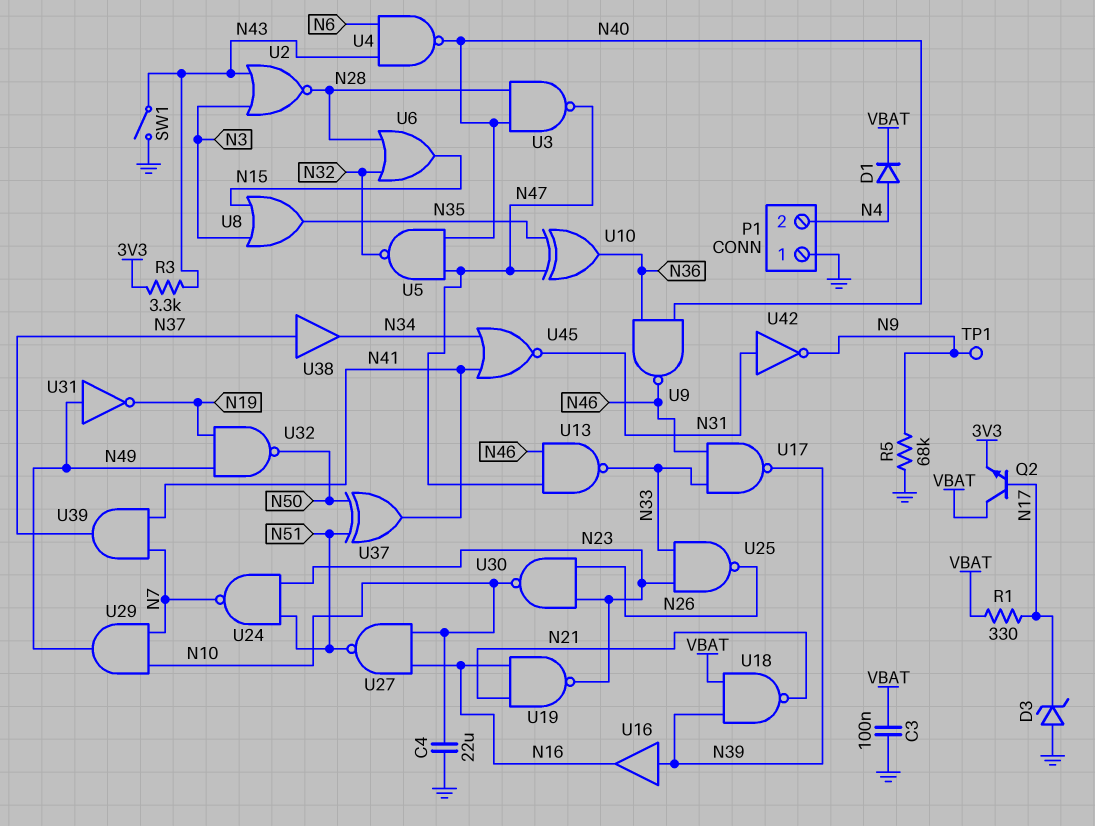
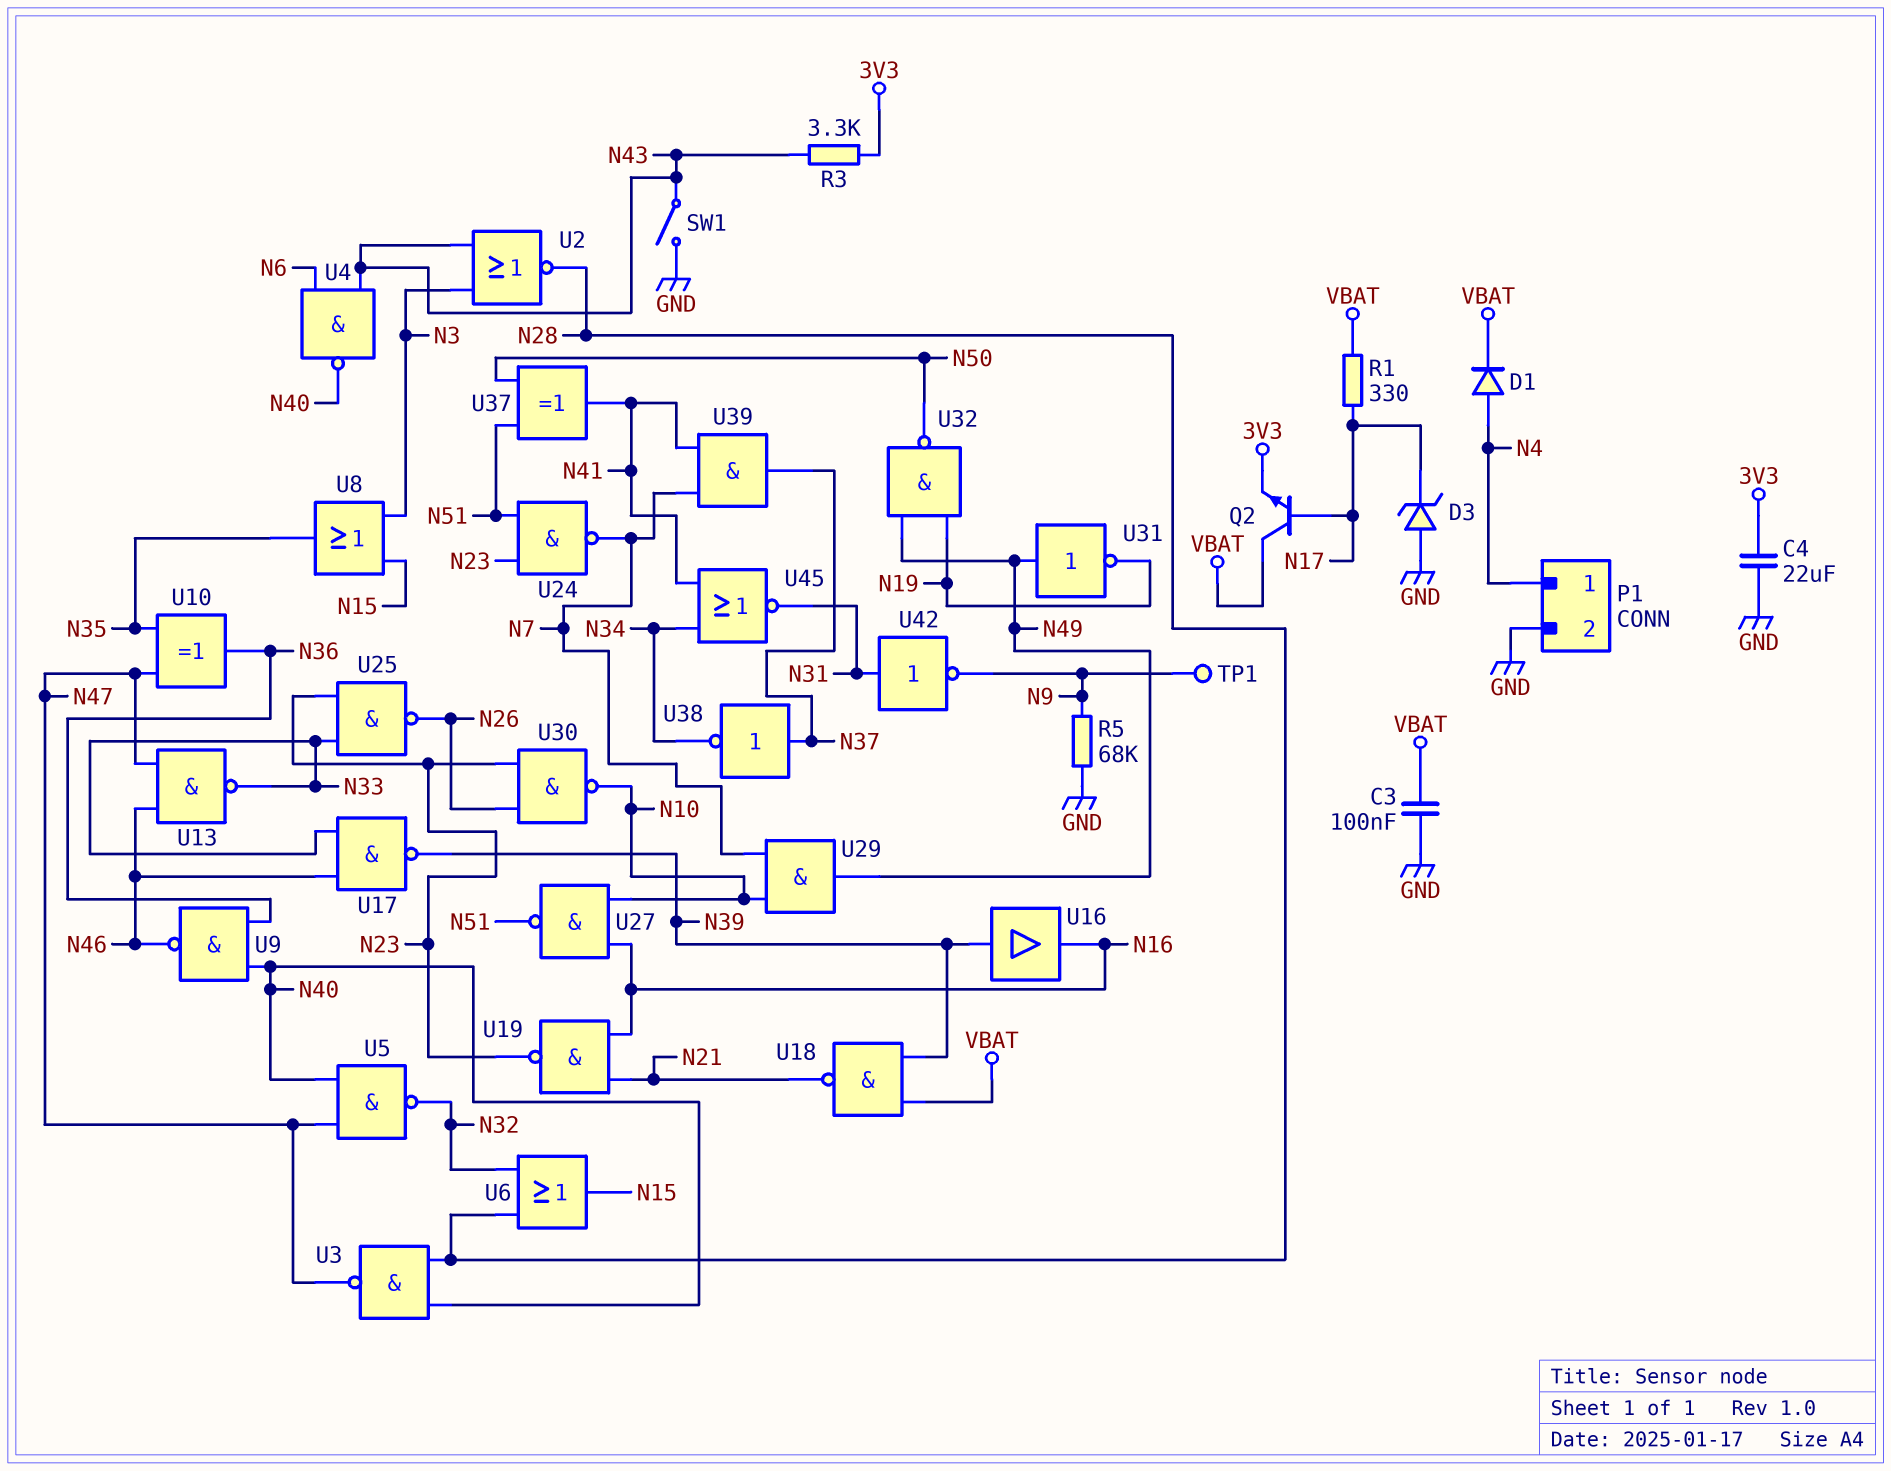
C4: 22uF (GND, N10) -> 22uF (3V3, GND)
P1 pin 1: GND -> N4
P1 pin 2: N4 -> GND
U38: buffer (in N37, out N34) -> NOT (in N37, out N34)

